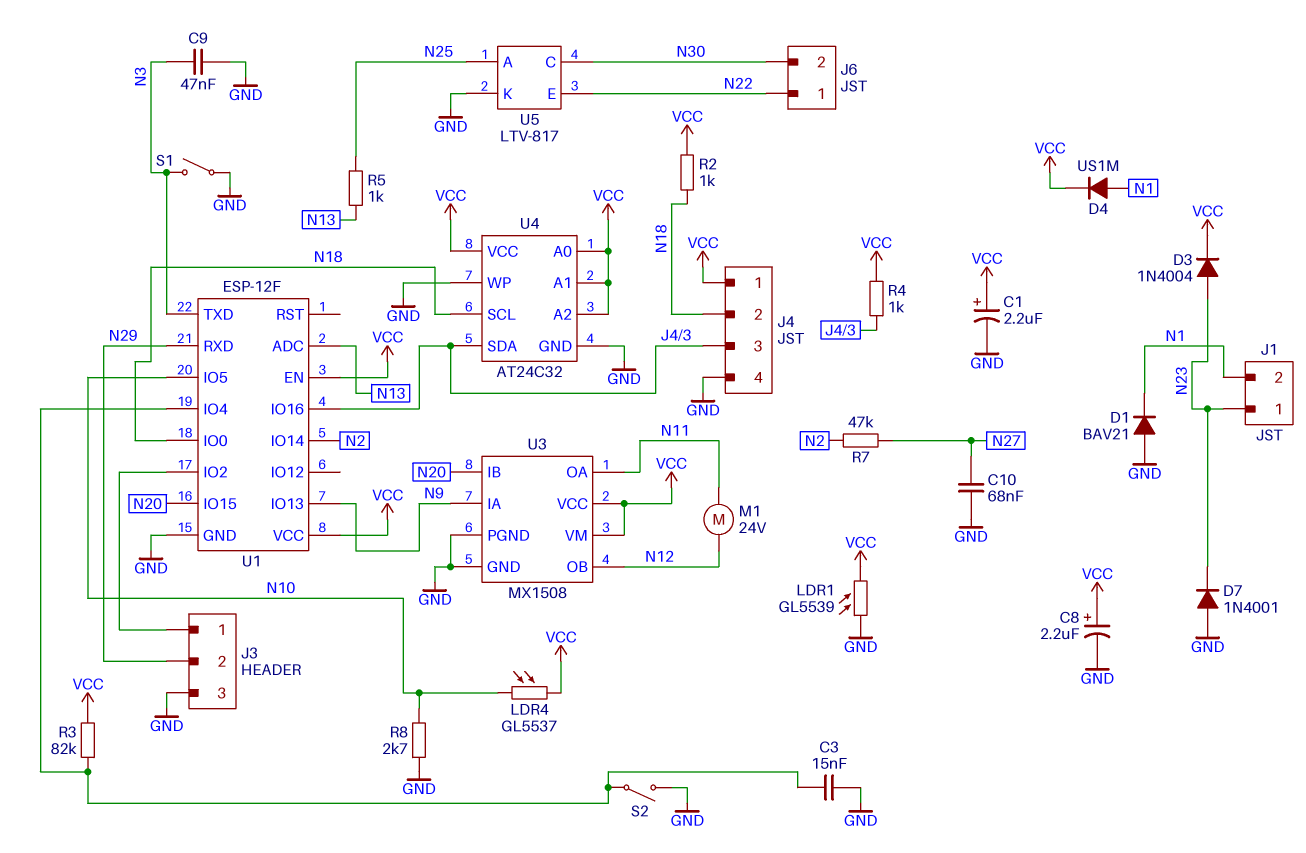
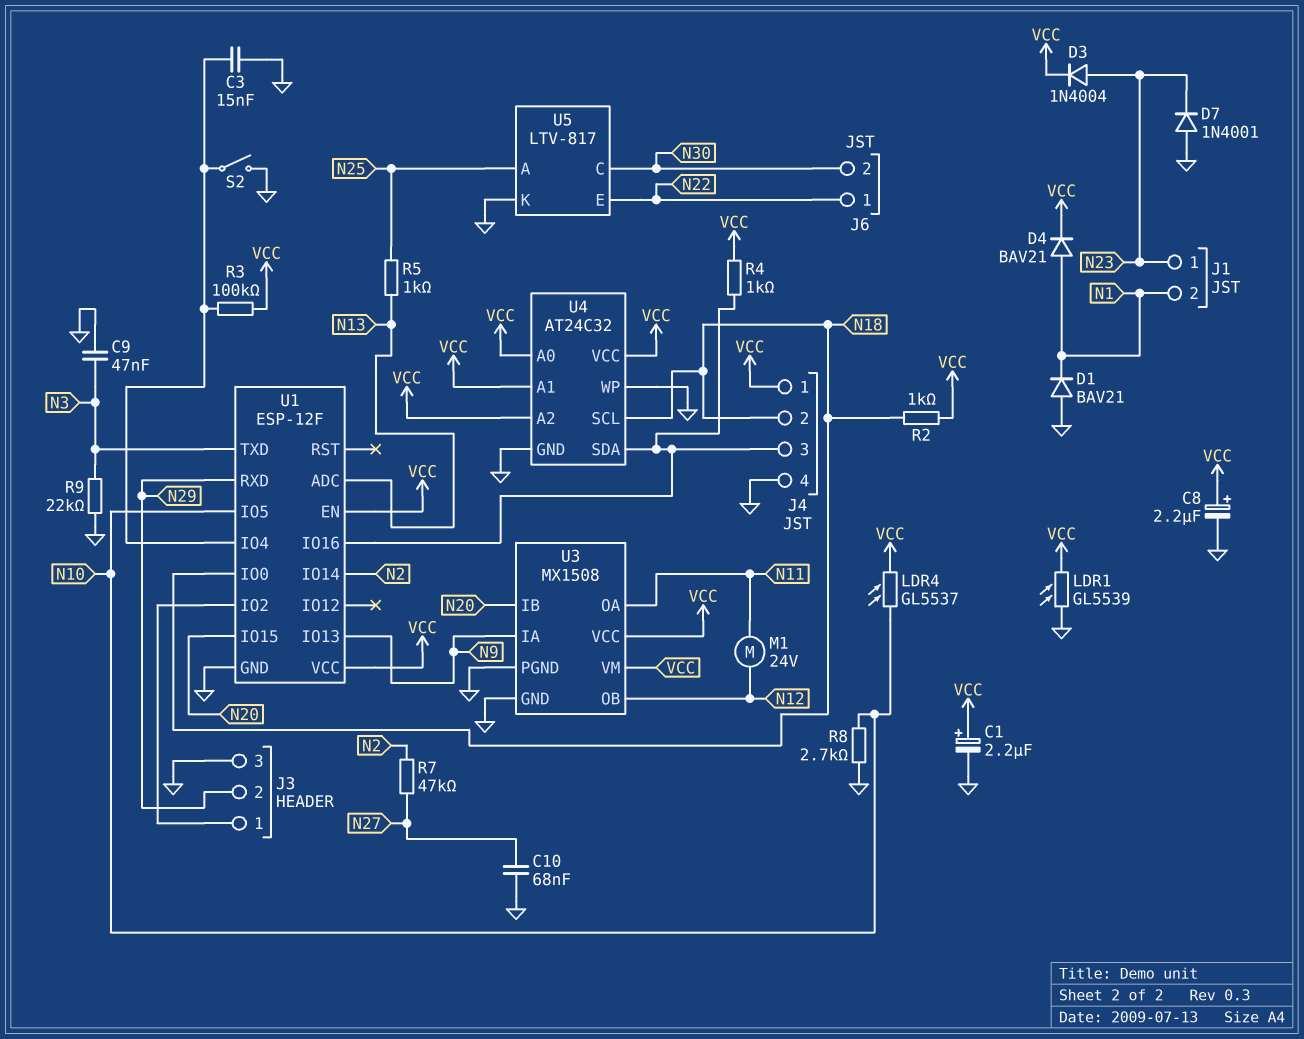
D4: diode US1M (A N1, K VCC) -> diode BAV21 (A N1, K VCC)
R3: 82k (U1/IO4, VCC) -> 100k (U1/IO4, VCC)
R9: none -> 22k (GND, N3)
S1: switch (GND, N3) -> none

